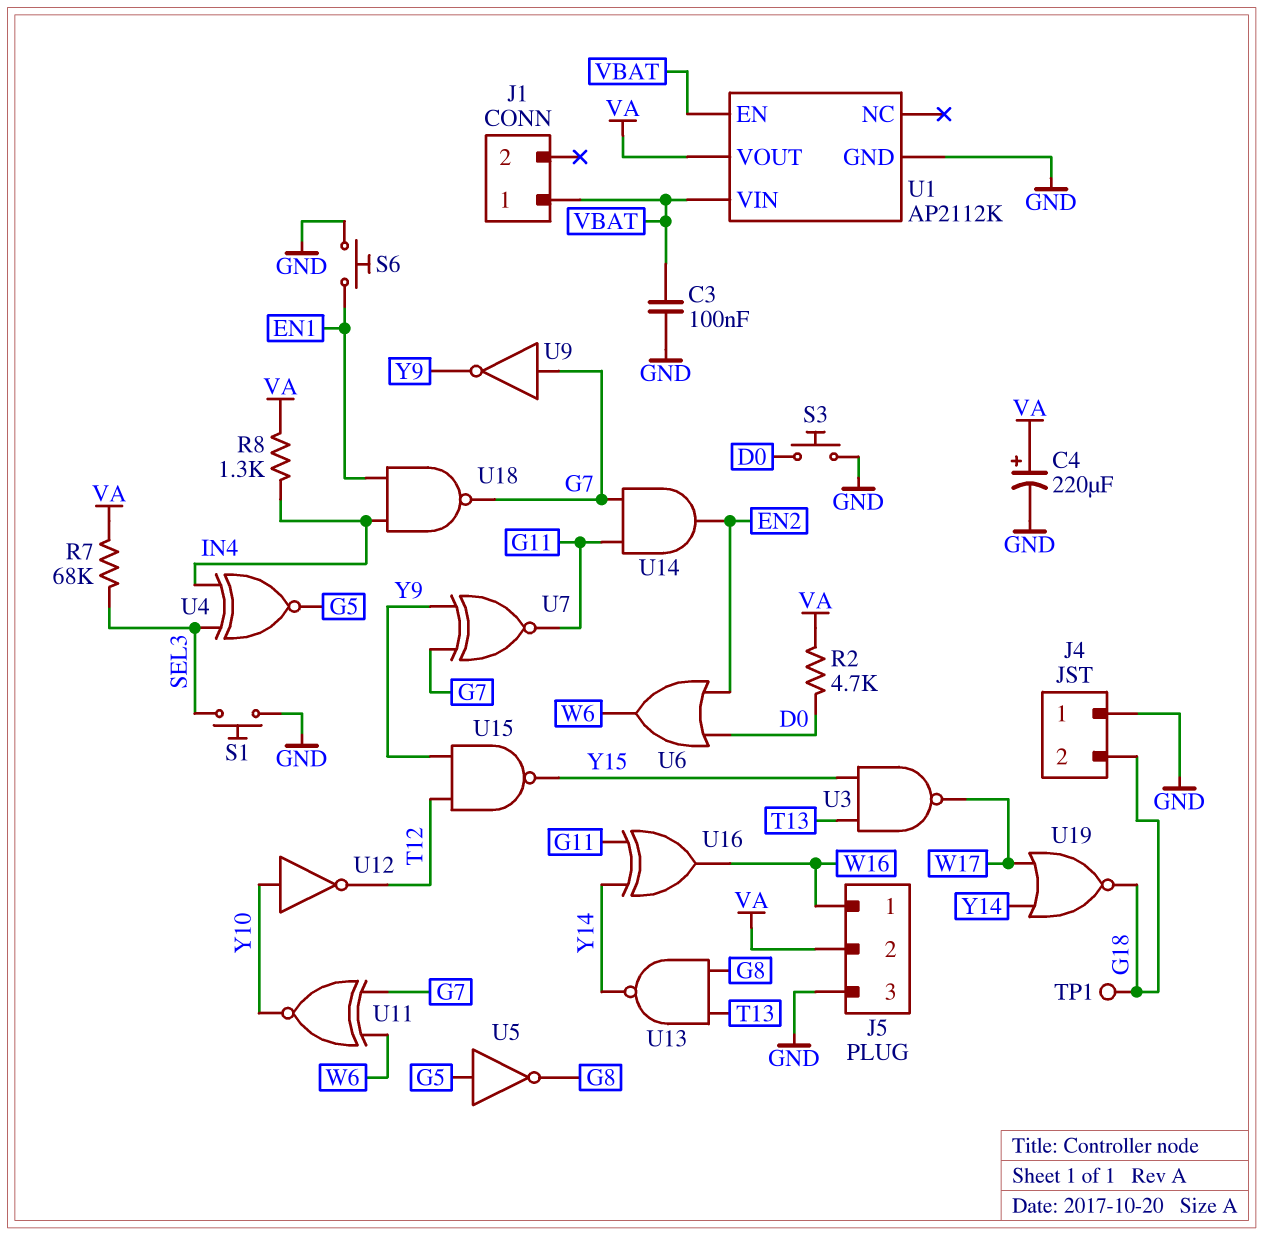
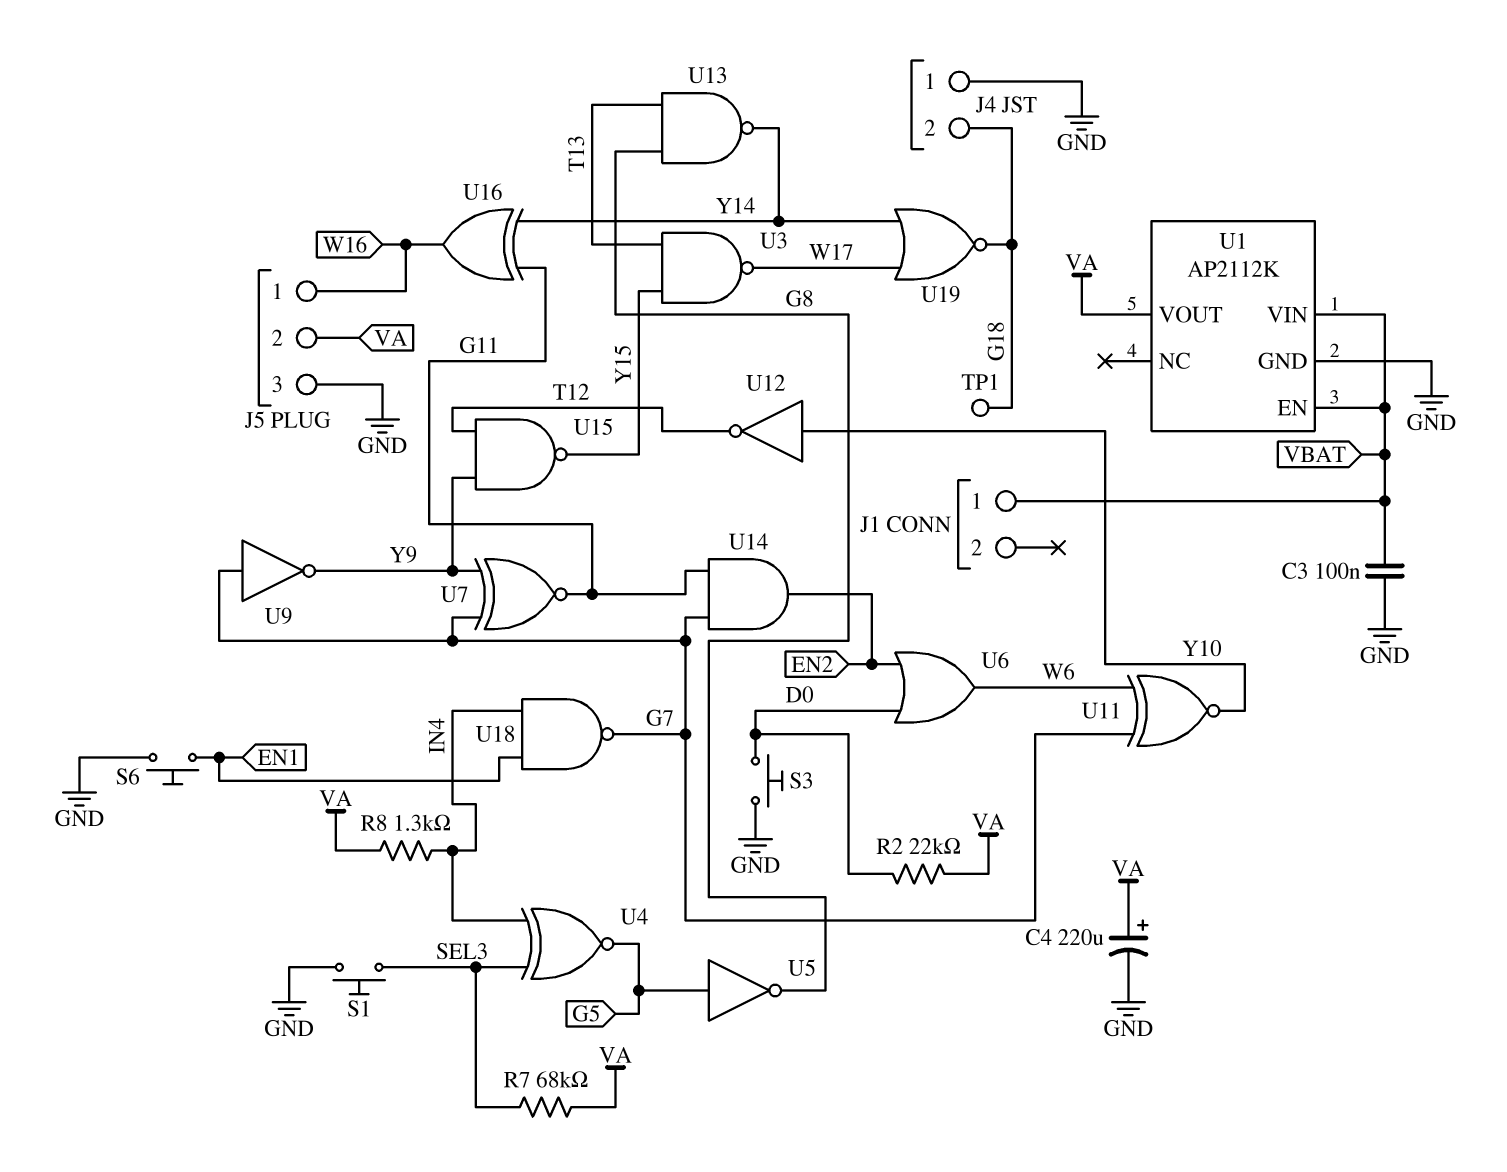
R2: 4.7k (D0, VA) -> 22k (D0, VA)

